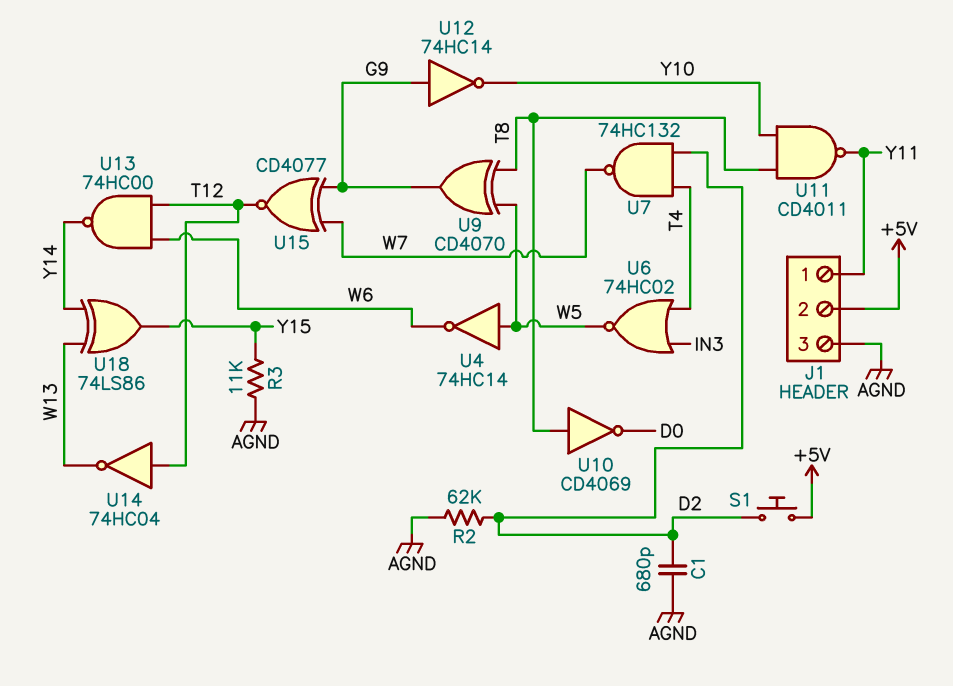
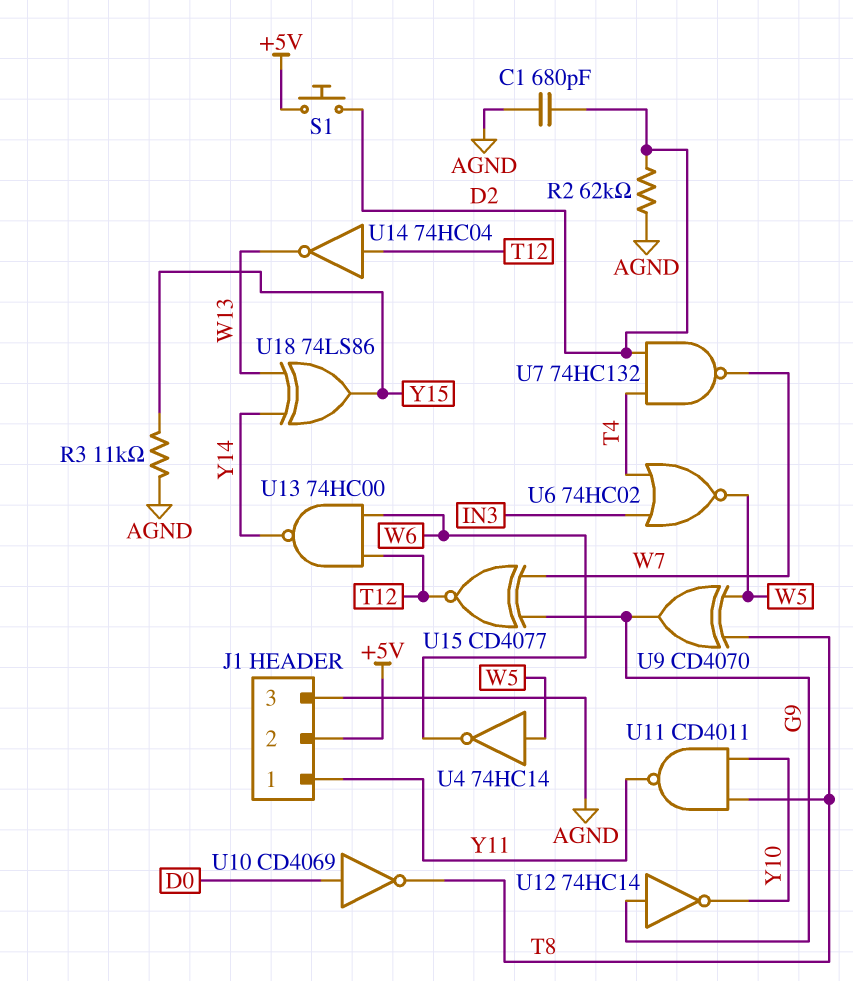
U10: NOT CD4069 (in T8, out D0) -> NOT CD4069 (in D0, out T8)

